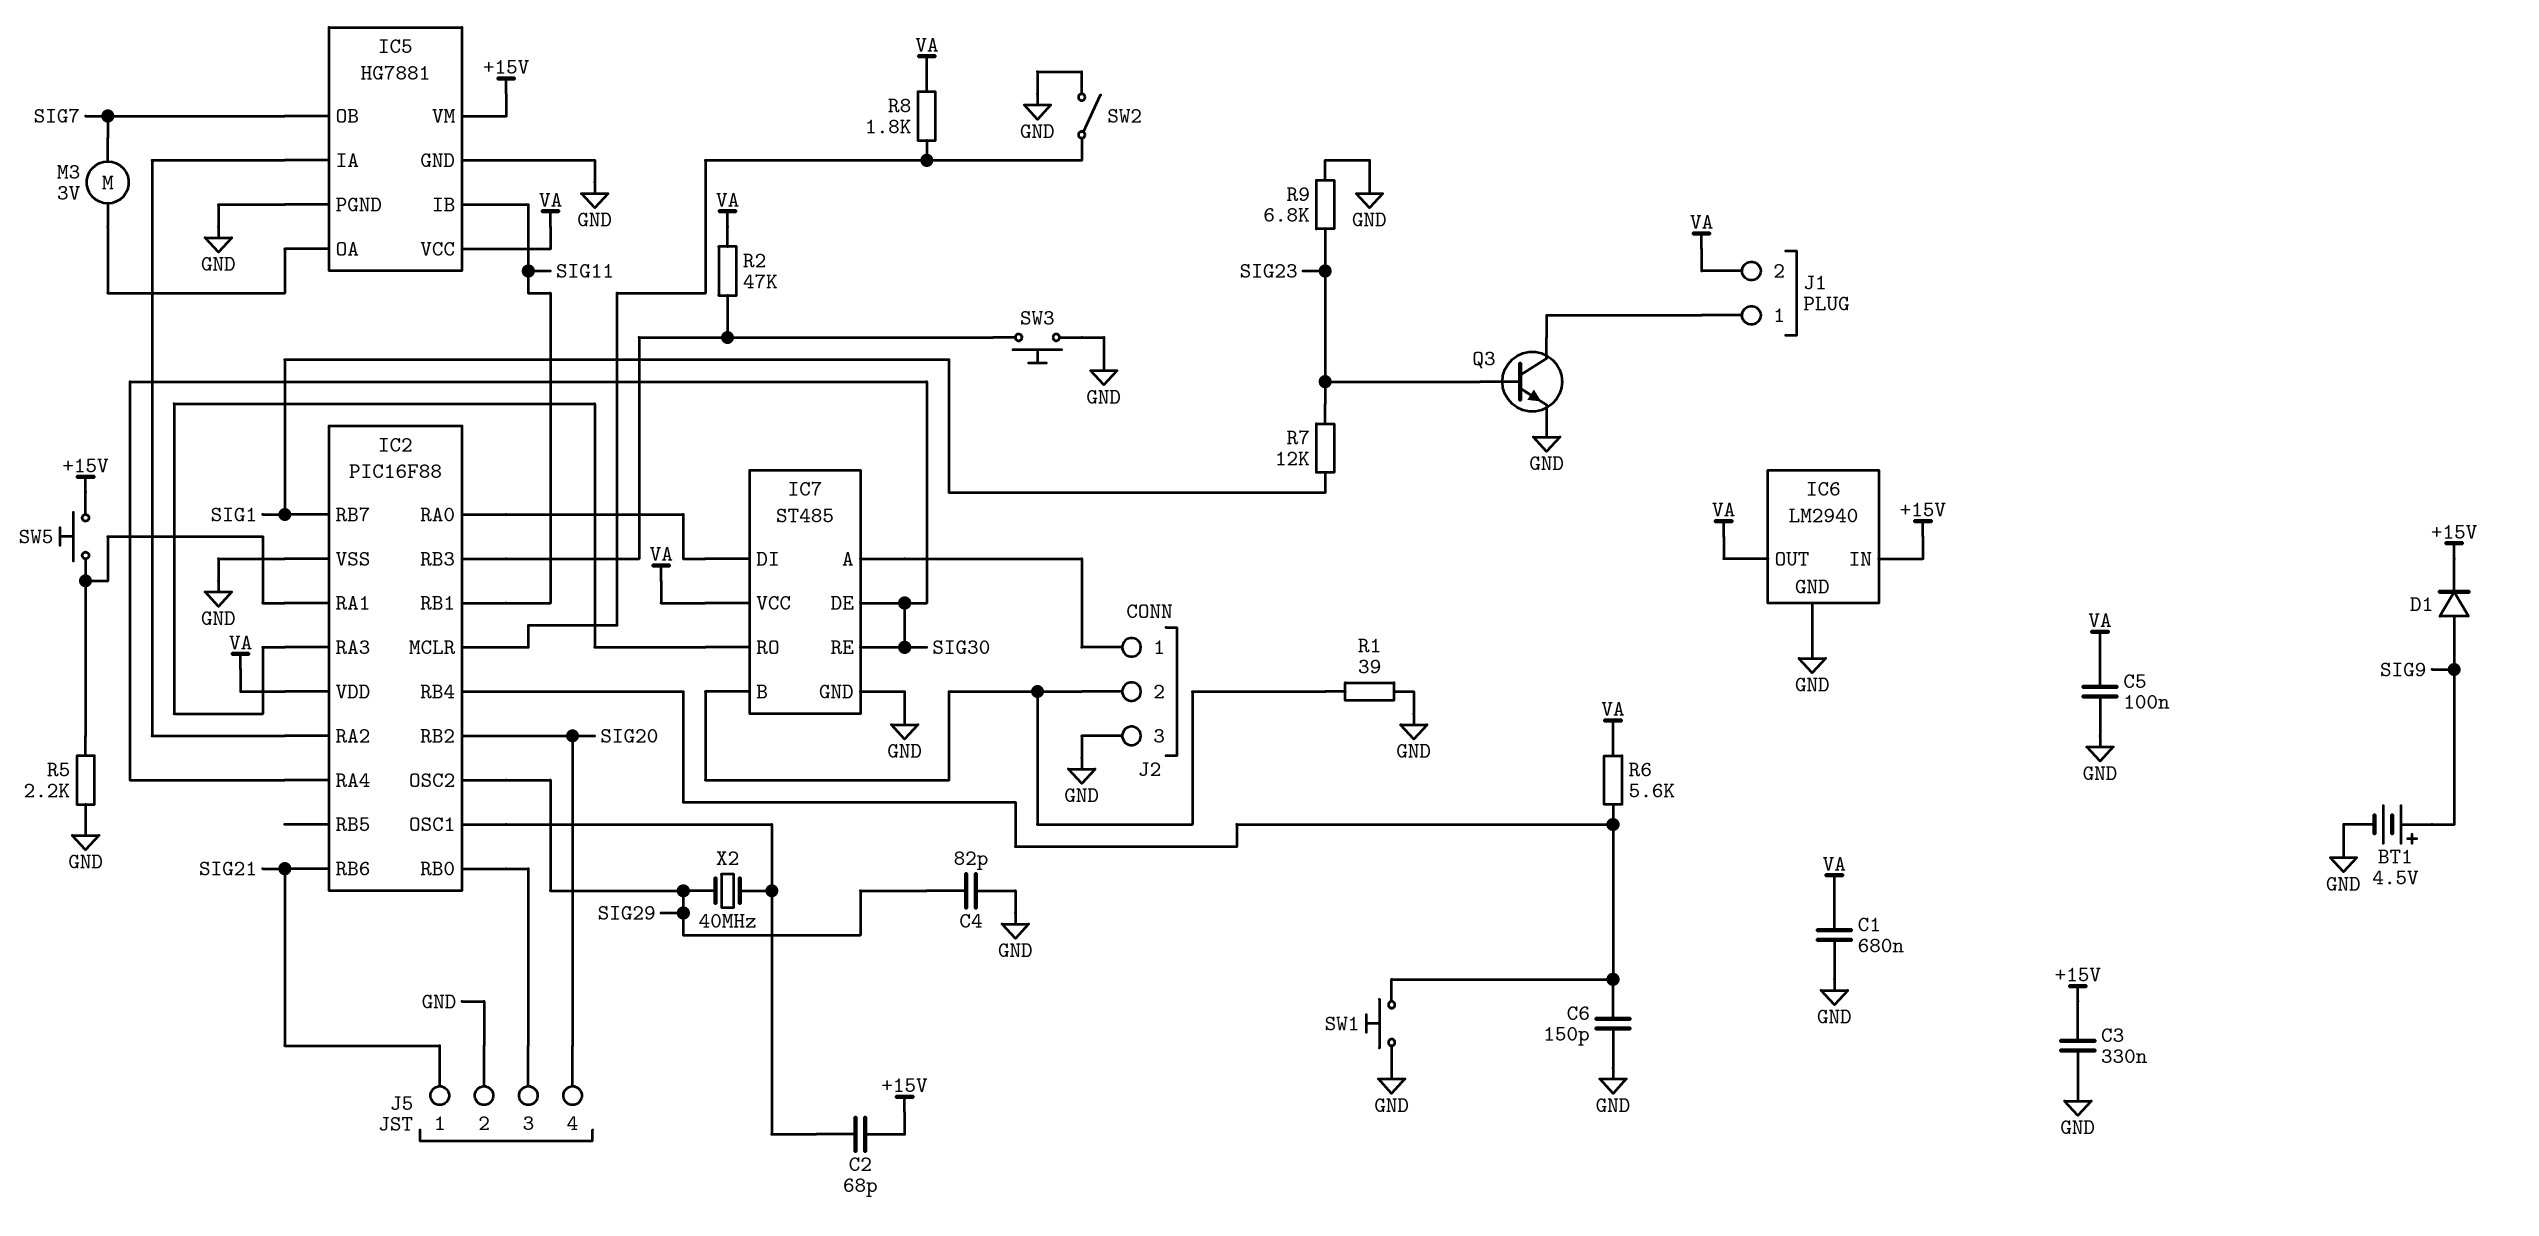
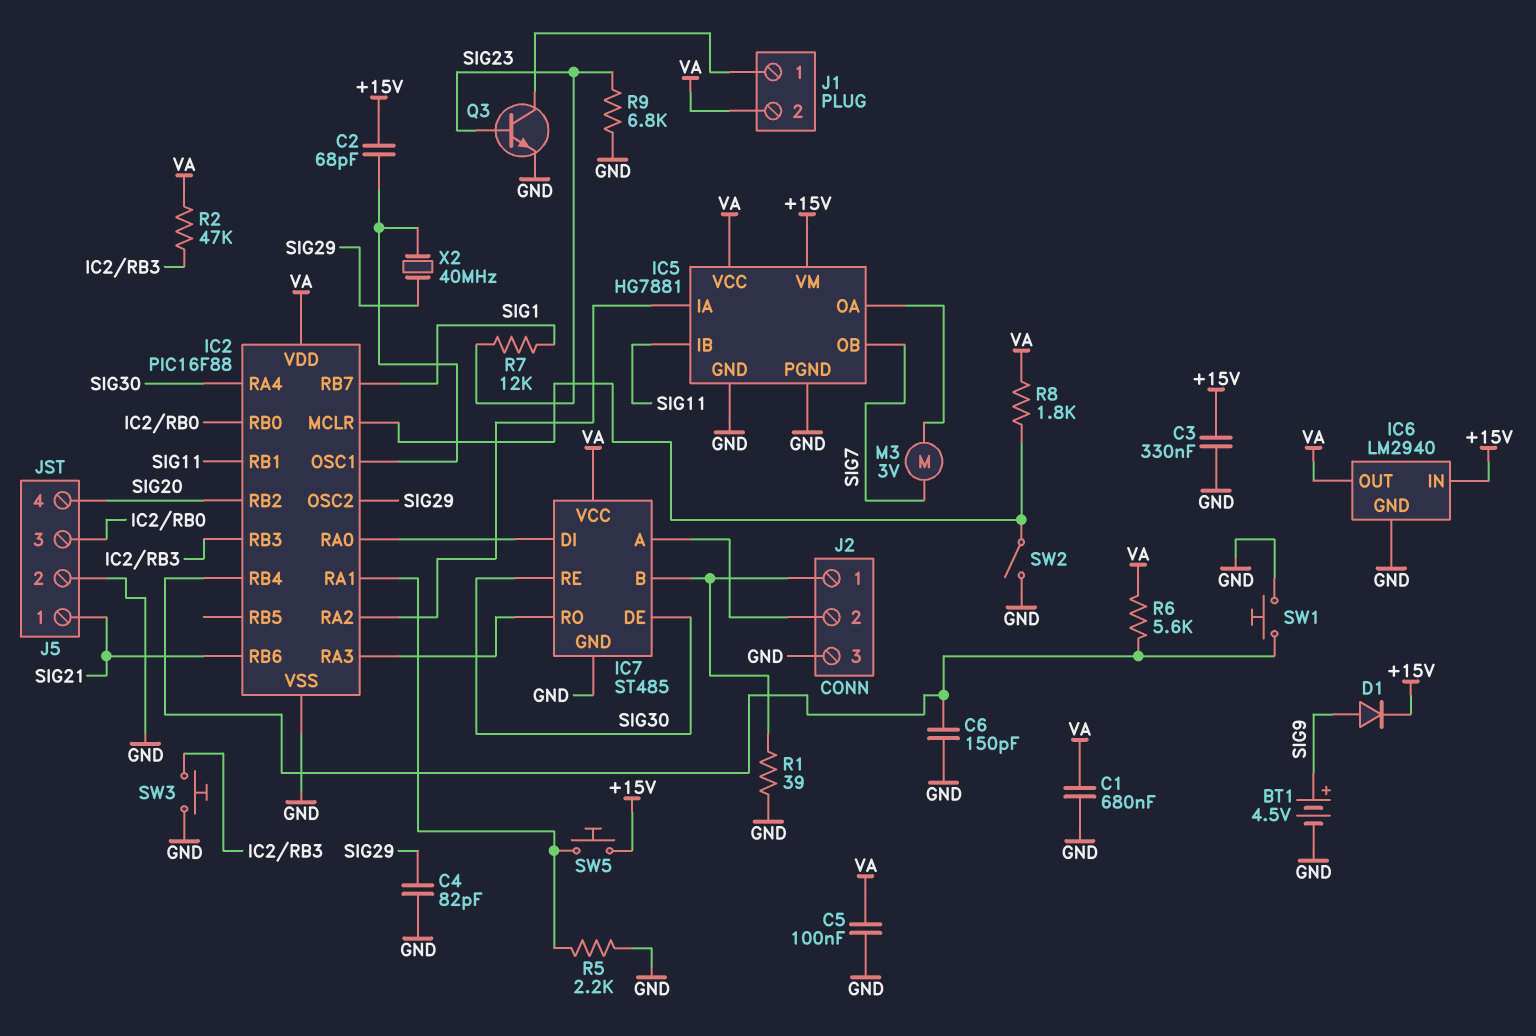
J2 pin 1: IC7/A -> IC7/B
J2 pin 2: IC7/B -> IC7/A

